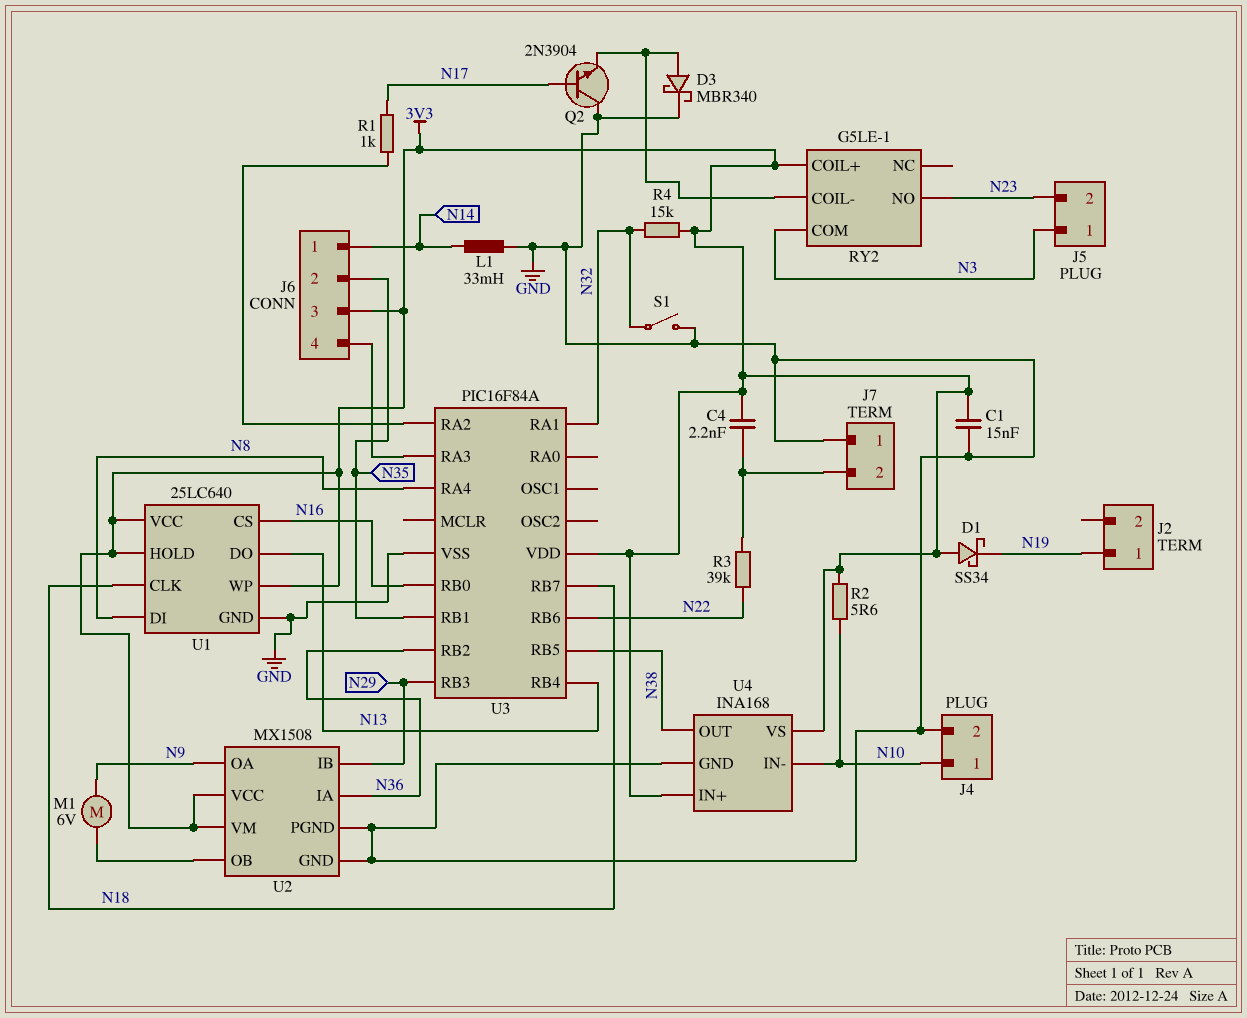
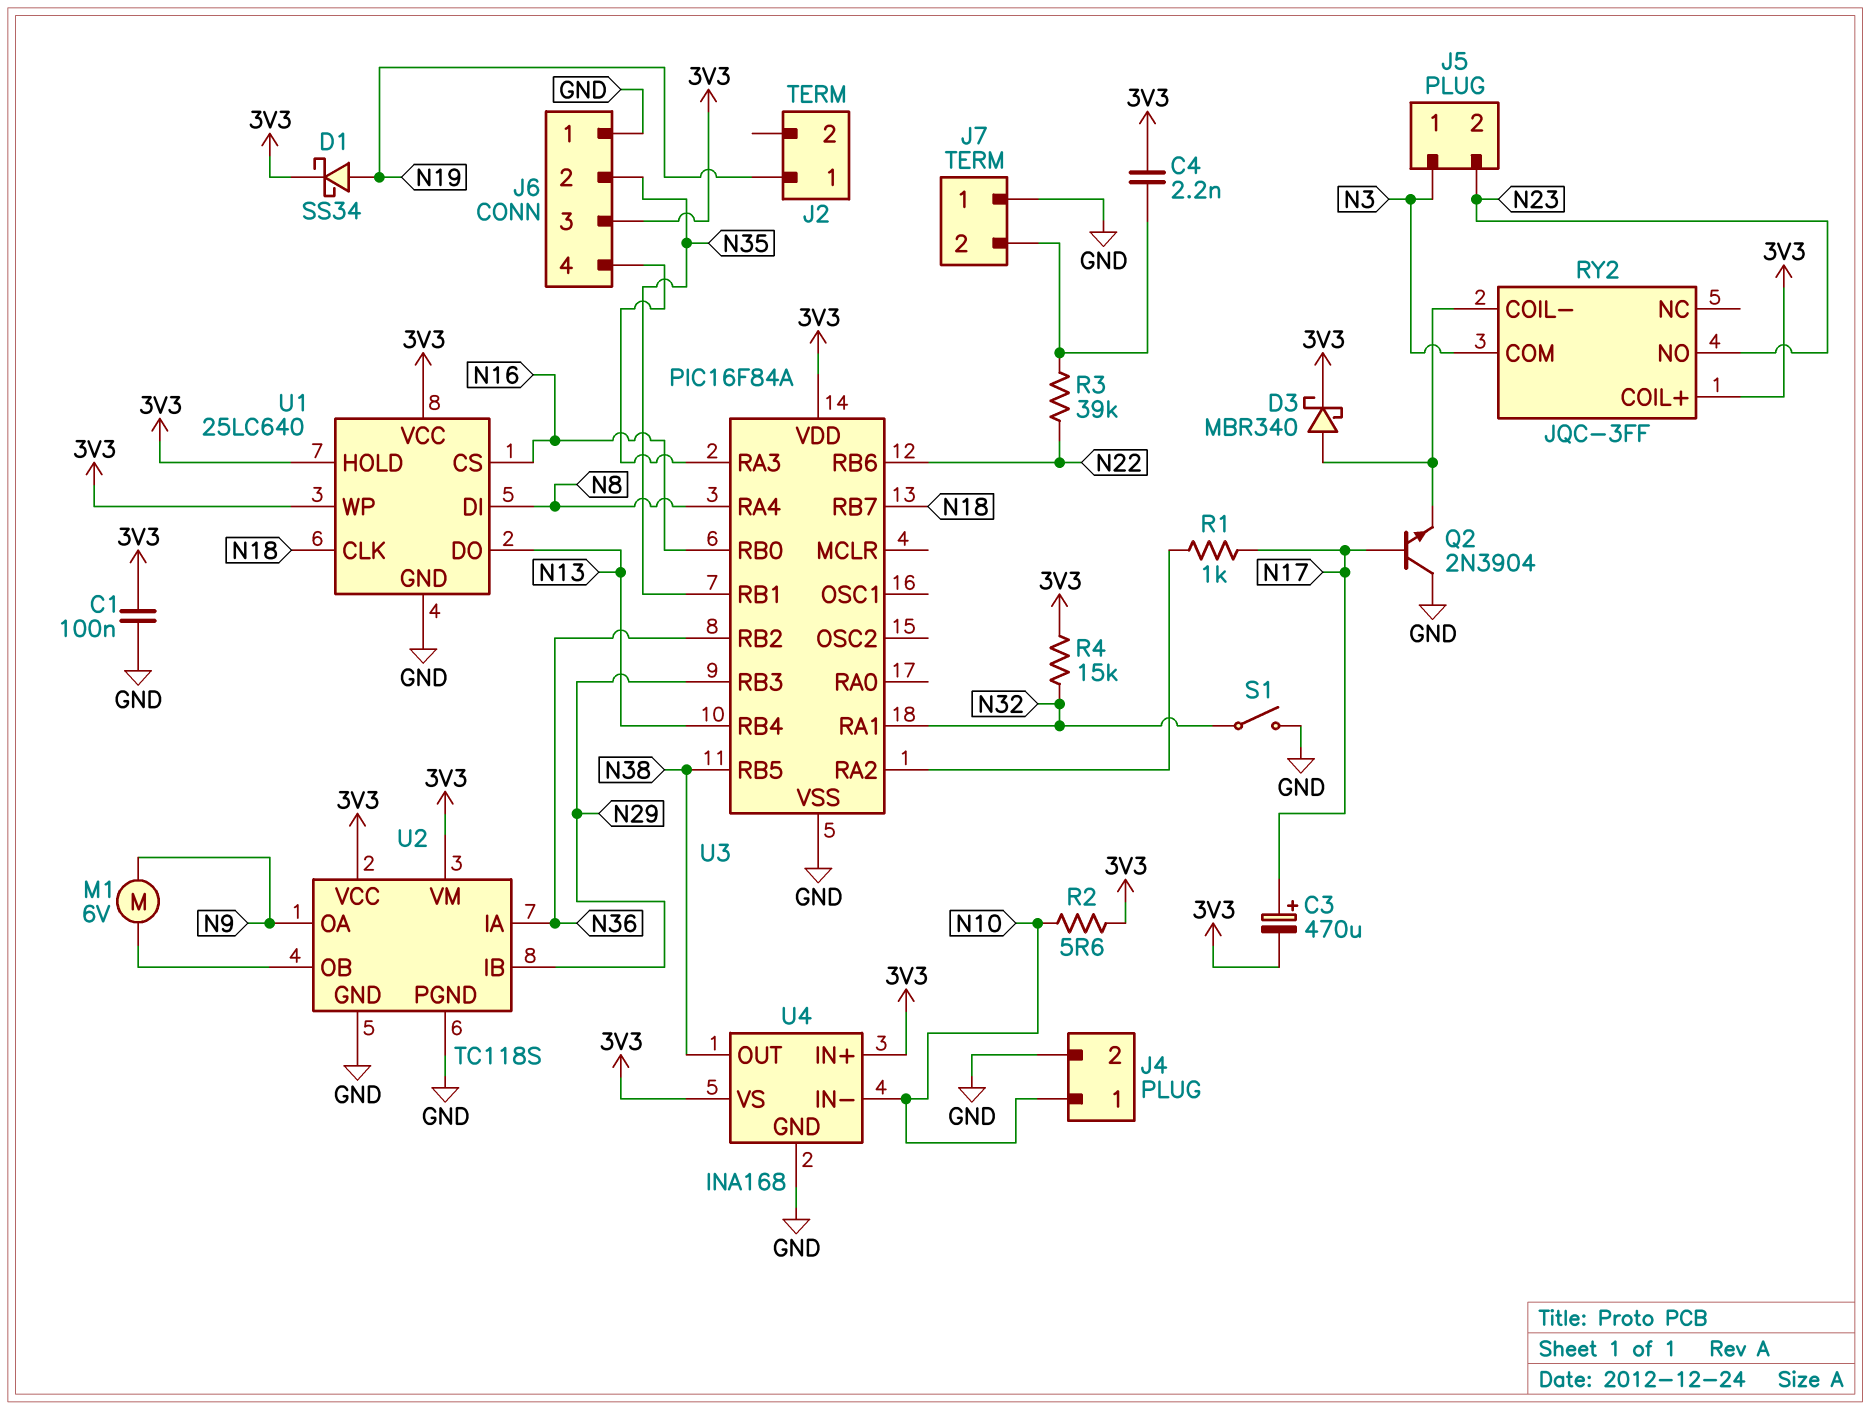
C1: 15nF (3V3, GND) -> 100nF (3V3, GND)
C3: none -> 470uF (plus N17, minus 3V3)
D1: schottky SS34 (A 3V3, K N19) -> schottky SS34 (A N19, K 3V3)
D3: schottky MBR340 (A RY2/COIL-, K GND) -> schottky MBR340 (A RY2/COIL-, K 3V3)
J6 pin 1: N14 -> GND
L1: 33mH (GND, N14) -> none
RY2: G5LE-1 -> JQC-3FF
U2: MX1508 -> TC118S

